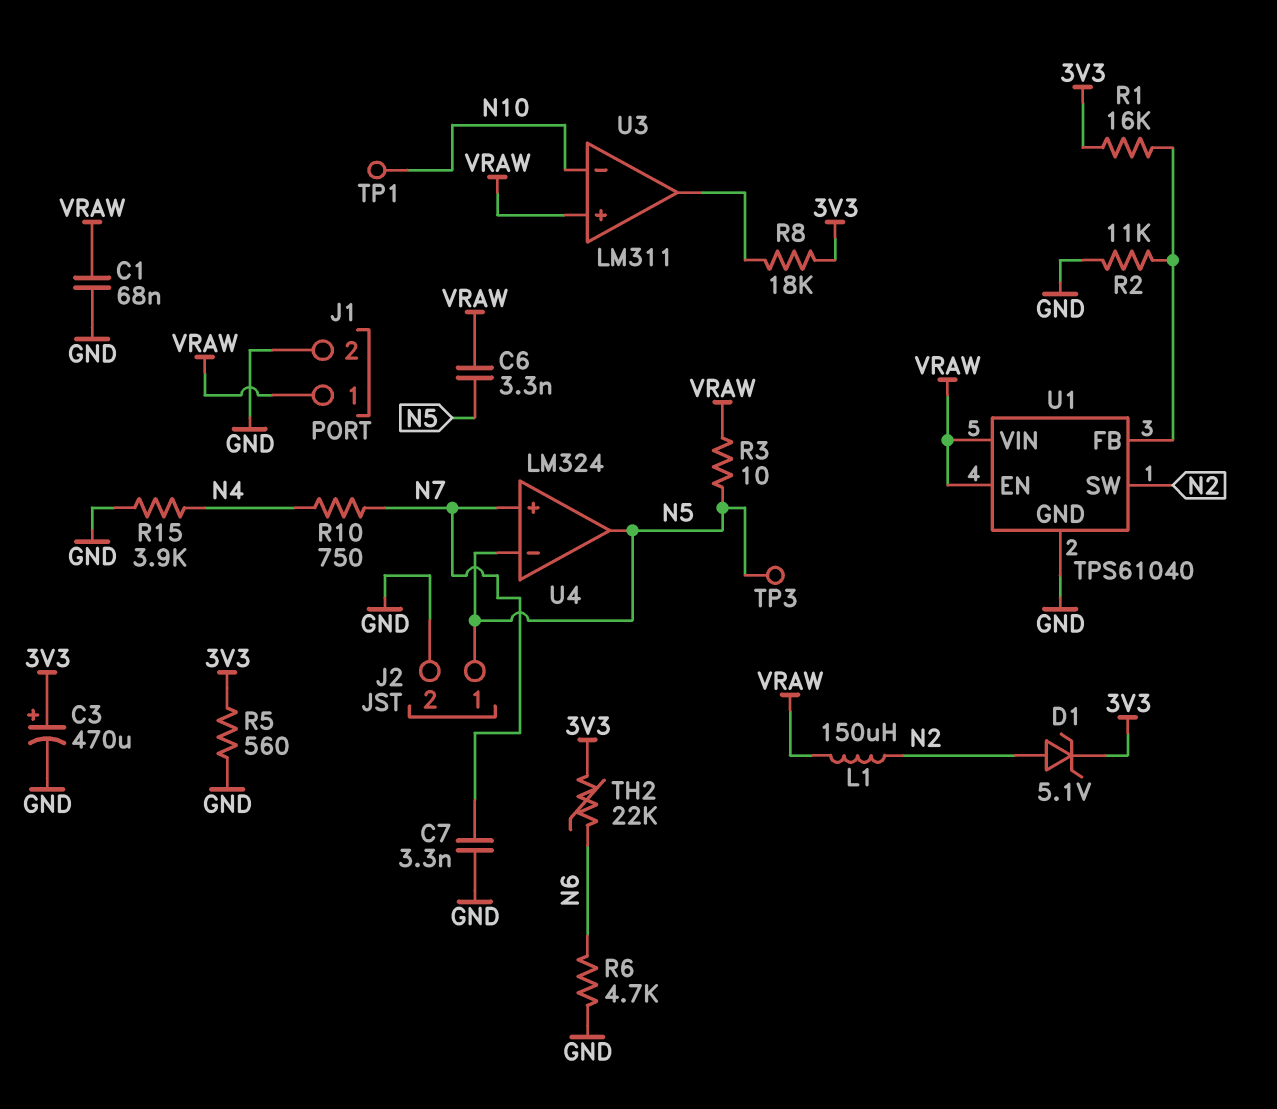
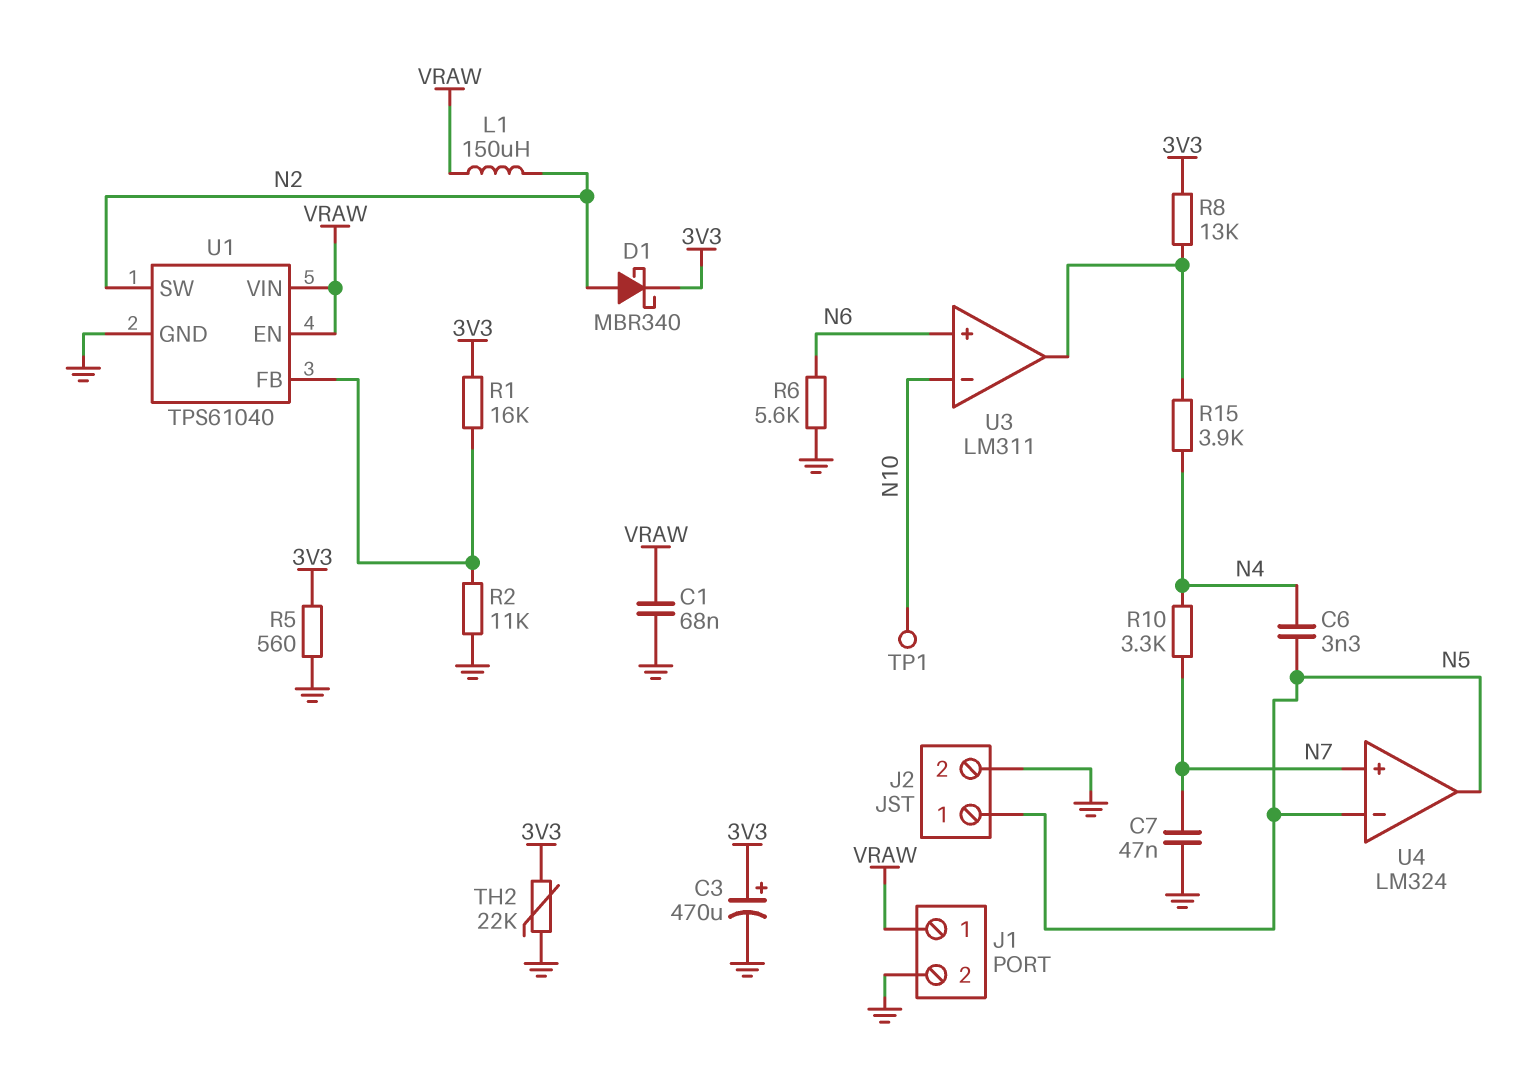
C6: 3.3nF (N5, VRAW) -> 3.3nF (N4, N5)
C7: 3.3nF (GND, N7) -> 47nF (GND, N7)
D1: zener 5.1V (A N2, K 3V3) -> schottky MBR340 (A N2, K 3V3)
R3: 10 (N5, VRAW) -> none
R6: 4.7k (GND, N6) -> 5.6k (GND, N6)
R8: 18k (3V3, U3/out) -> 13k (3V3, U3/out)
R10: 750 (N4, N7) -> 3.3k (N4, N7)
R15: 3.9k (GND, N4) -> 3.9k (N4, U3/out)
TH2: 22k (3V3, N6) -> 22k (3V3, GND)
TP3: test point (N5) -> none
U3 pin in+: VRAW -> N6

